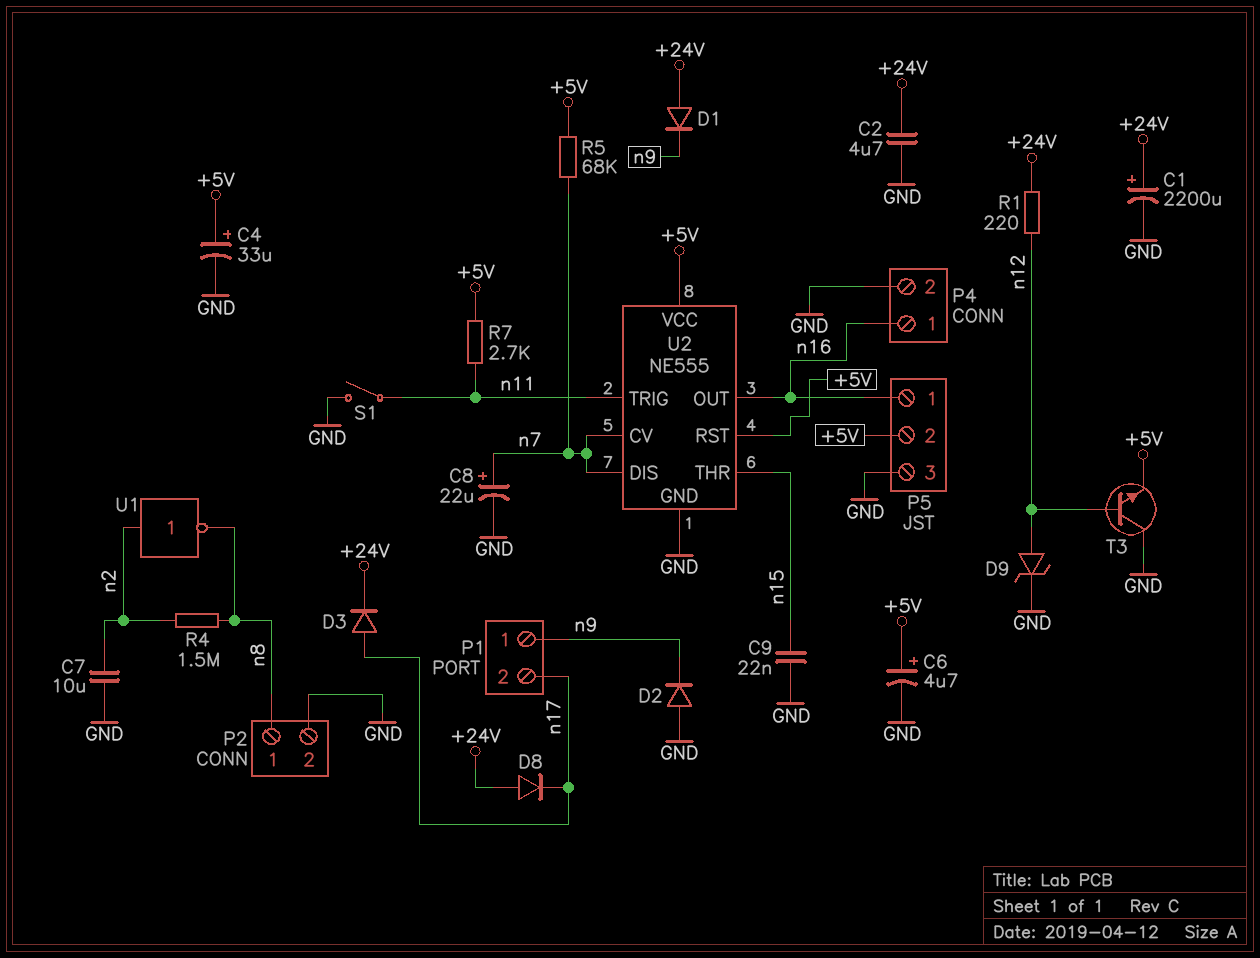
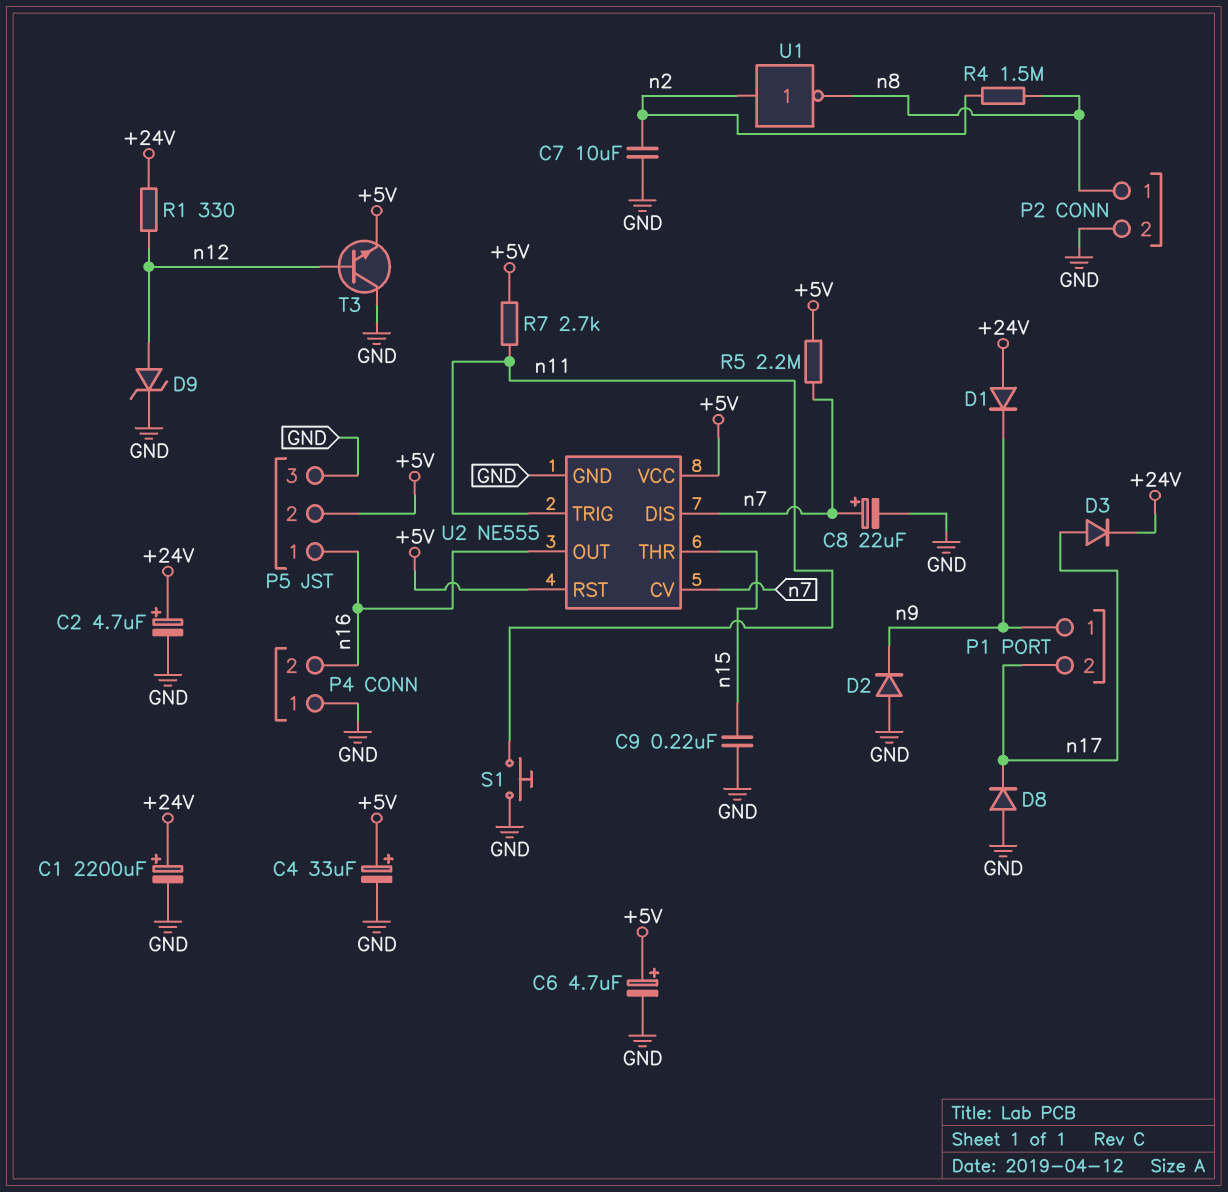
C2: 4.7uF (+24V, GND) -> 4.7uF (plus +24V, minus GND)
C9: 22nF (GND, n15) -> 220nF (GND, n15)
D8: diode (A +24V, K n17) -> diode (A GND, K n17)
P4 pin 1: n16 -> GND
P4 pin 2: GND -> n16
R1: 220 (+24V, n12) -> 330 (+24V, n12)
R5: 68k (+5V, n7) -> 2.2M (+5V, n7)
S1: switch (GND, n11) -> button (GND, n11)

